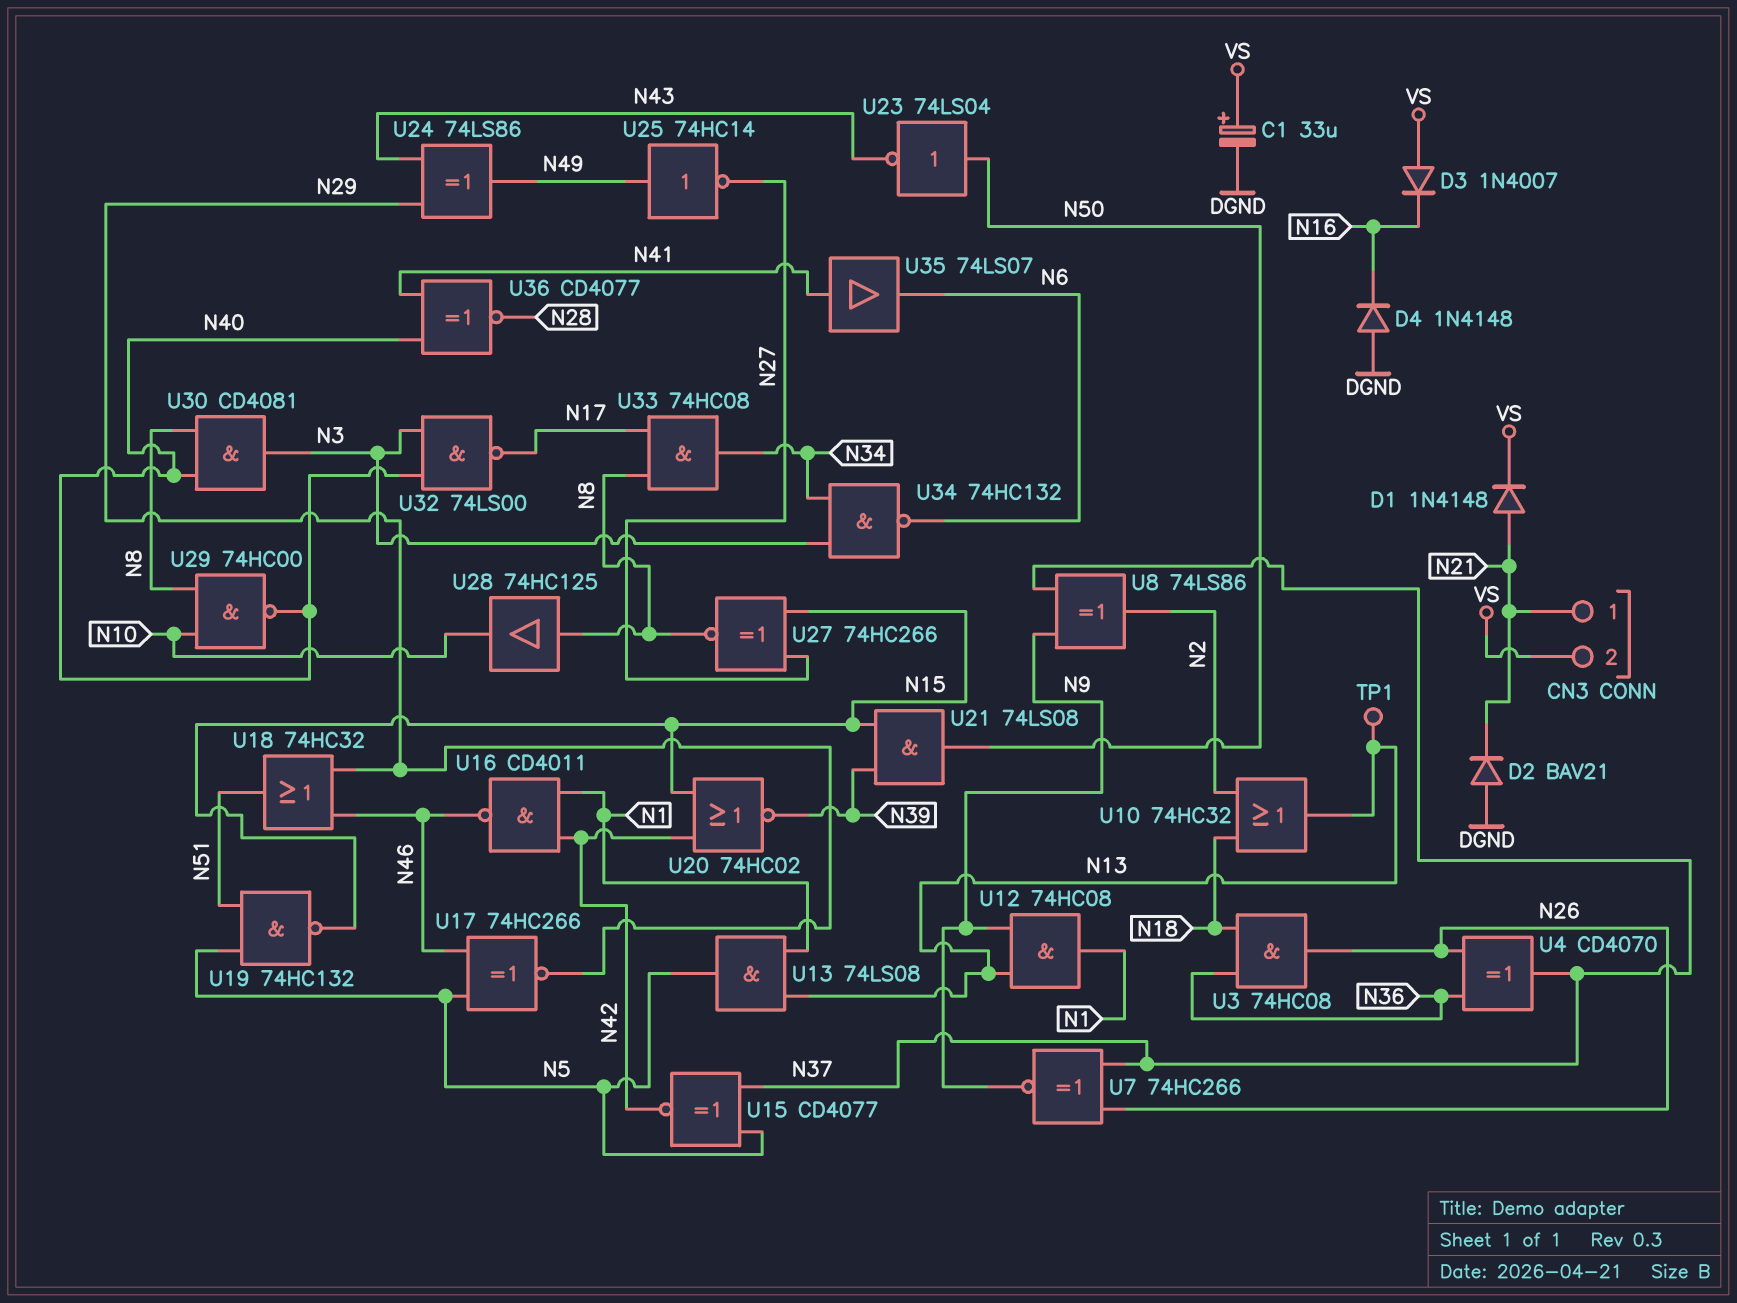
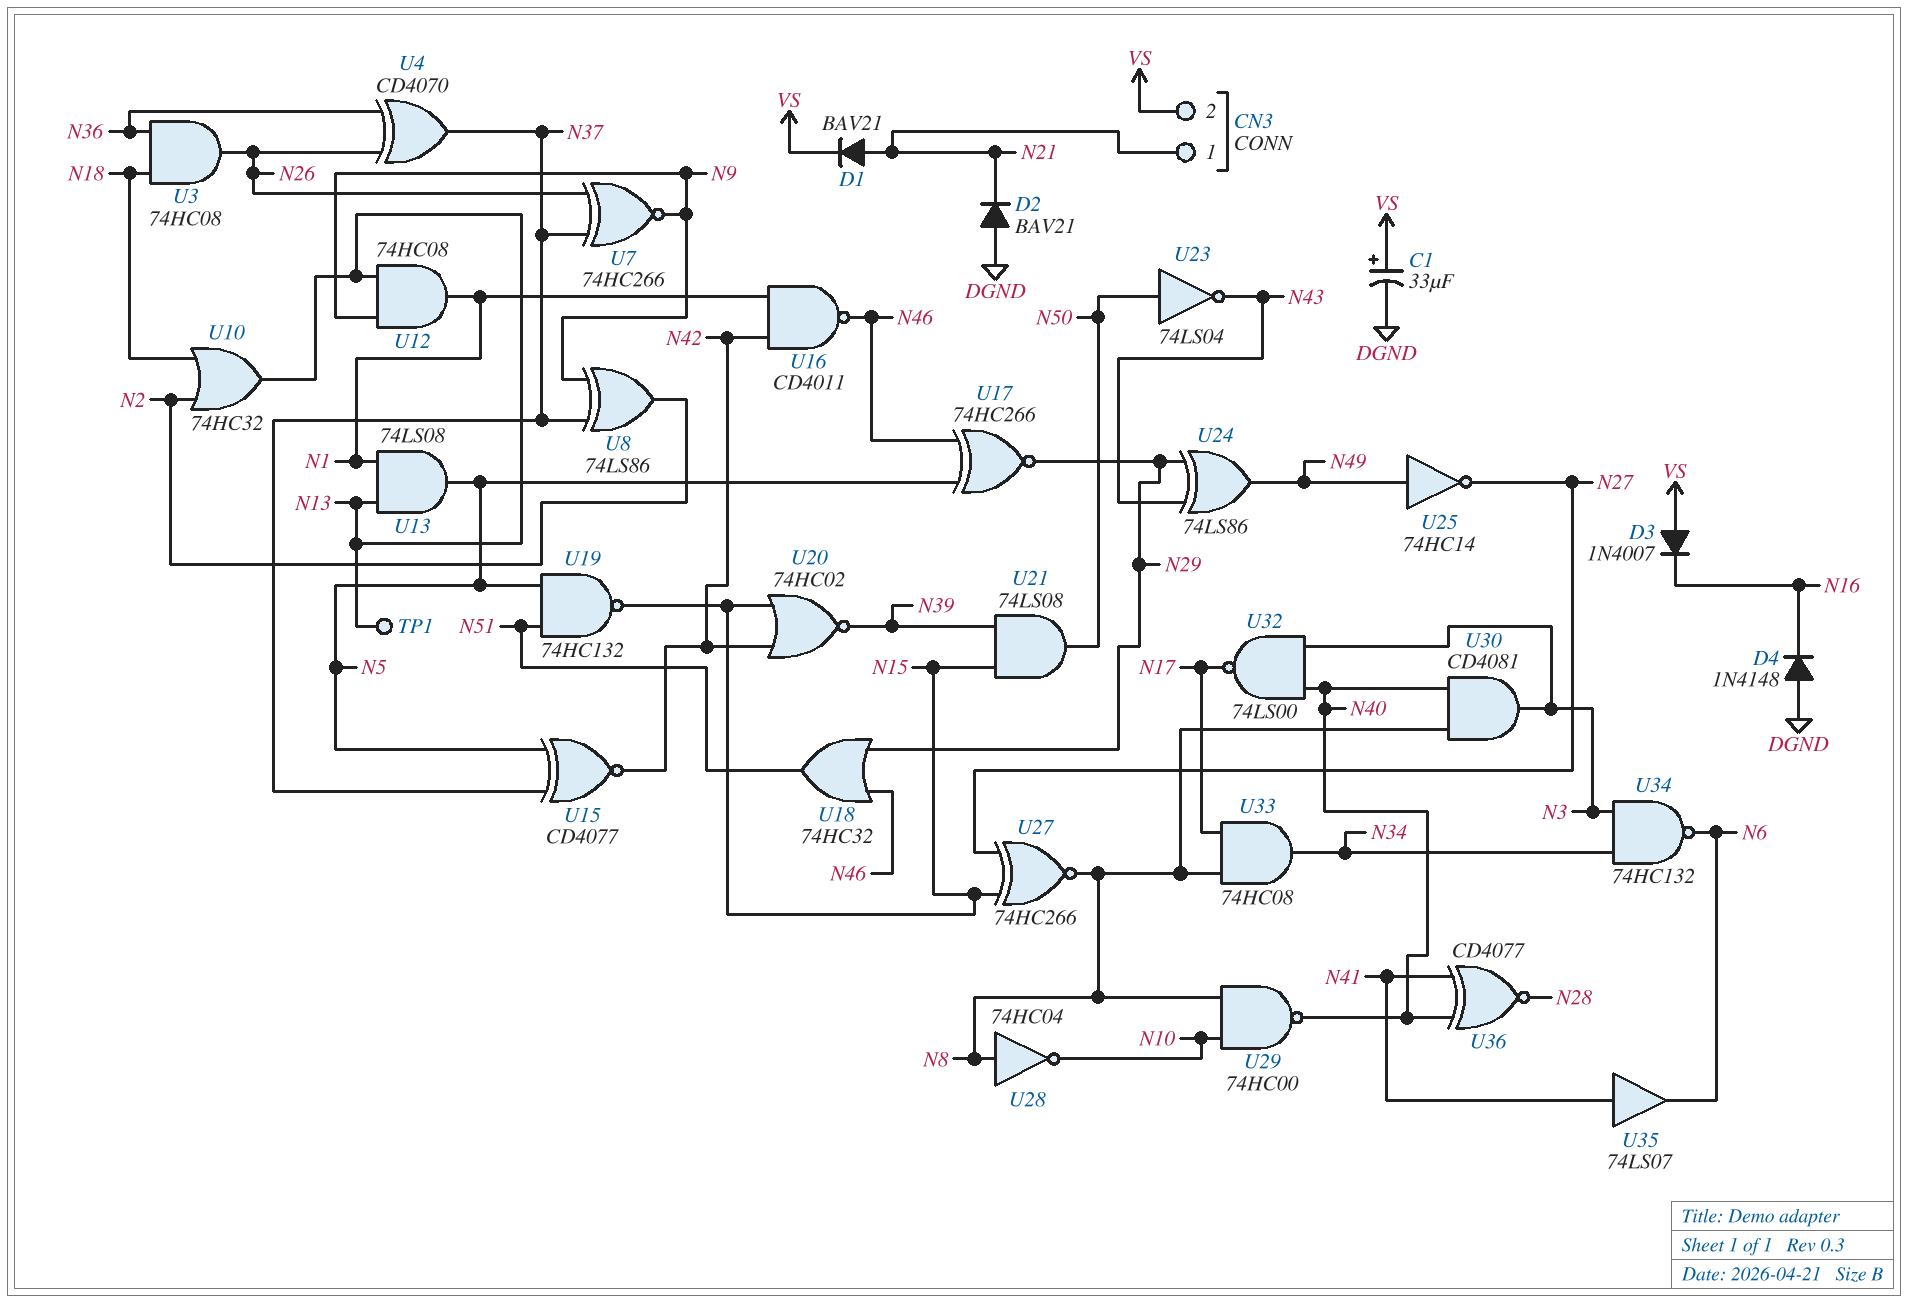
D1: diode 1N4148 (A N21, K VS) -> diode BAV21 (A N21, K VS)
U28: buffer 74HC125 (in N8, out N10) -> NOT 74HC04 (in N8, out N10)

